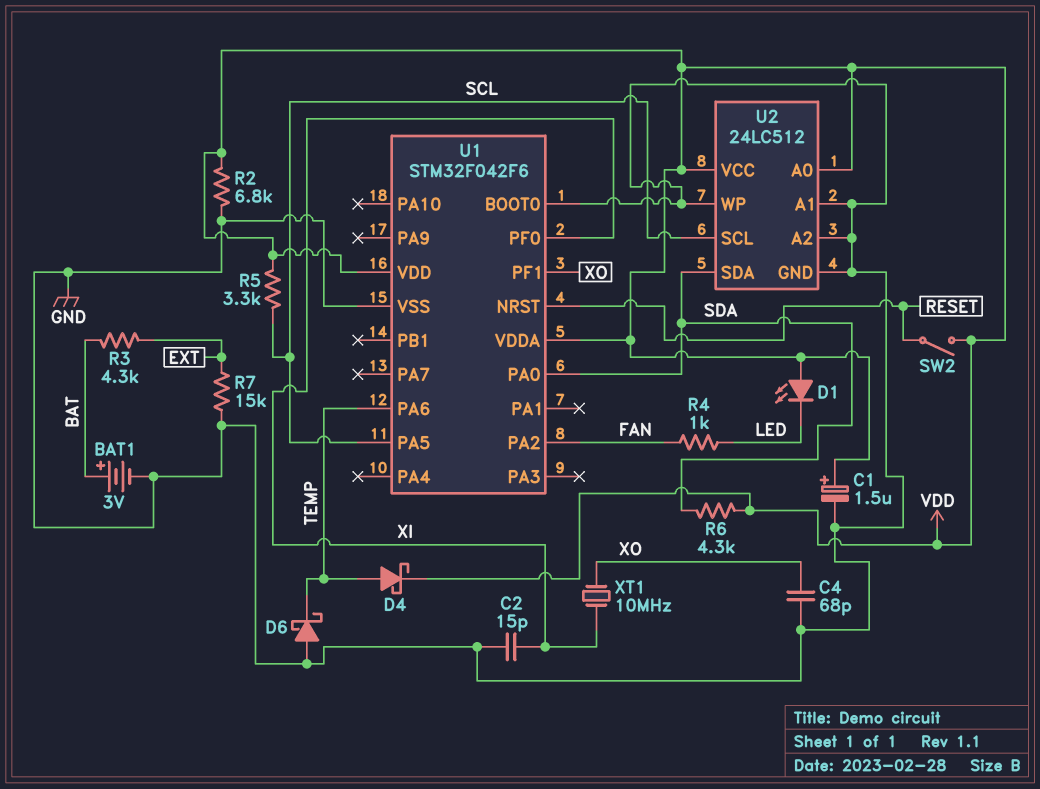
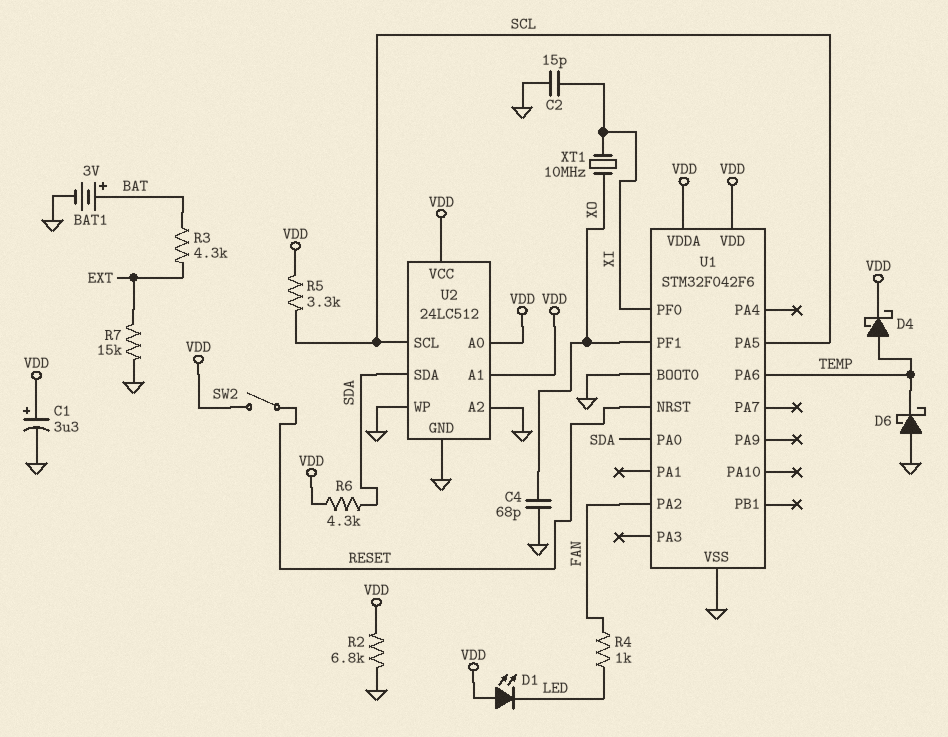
C1: 1.5uF (plus VDD, minus GND) -> 3.3uF (plus VDD, minus GND)
U2 pin A1: GND -> VDD

